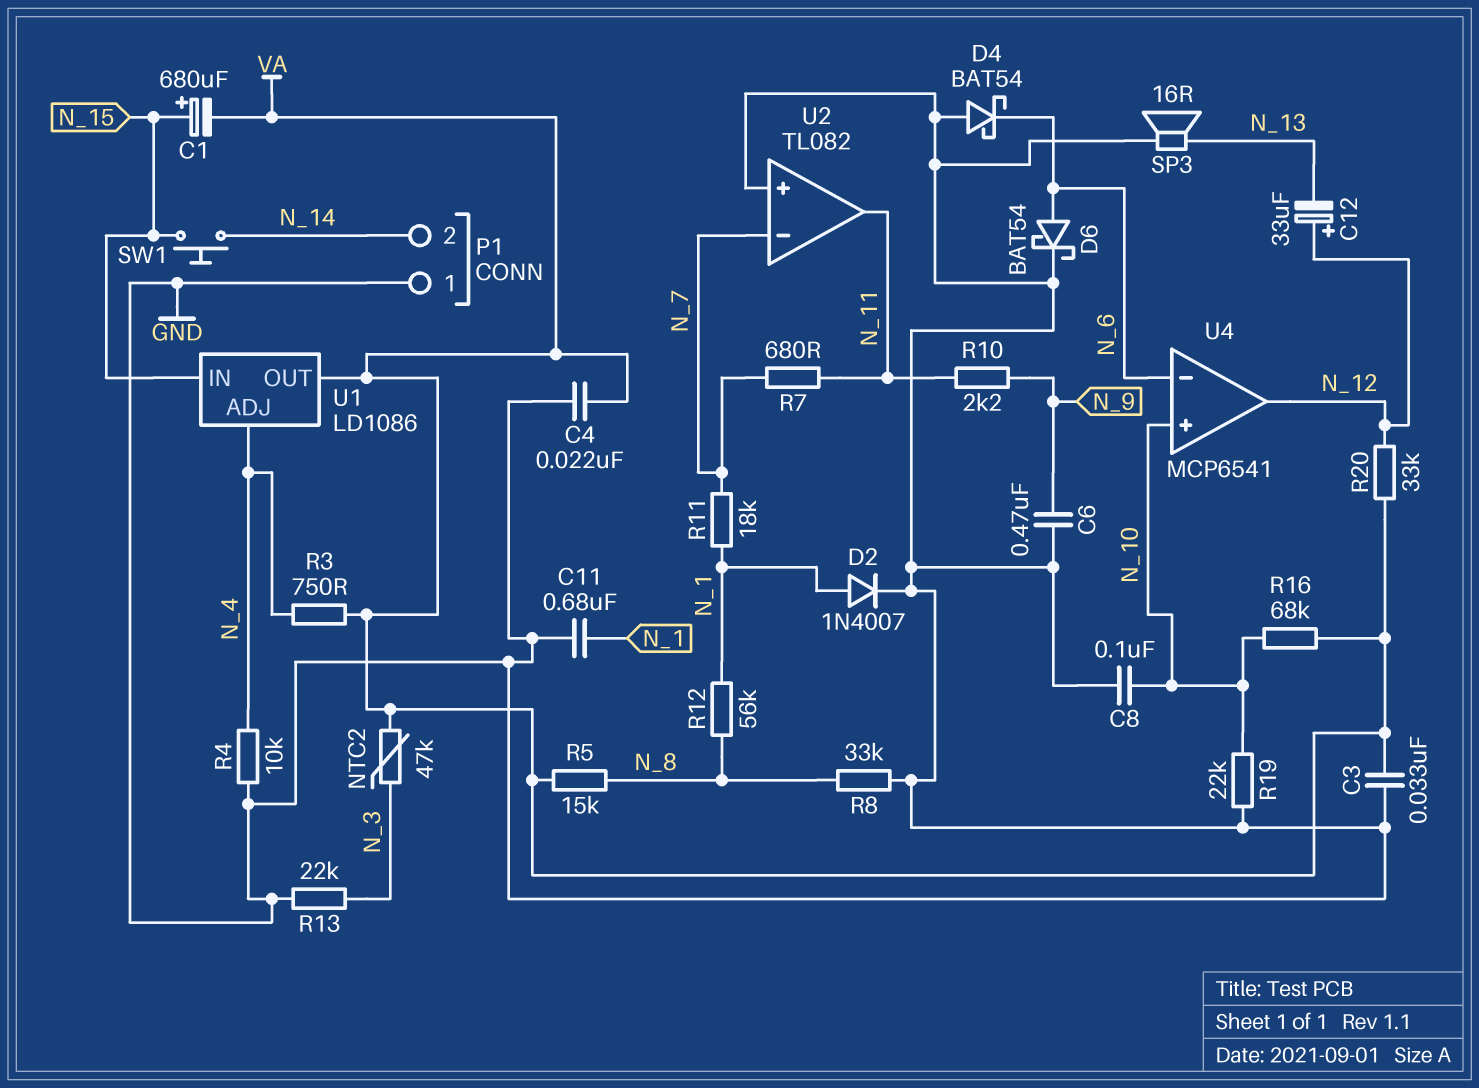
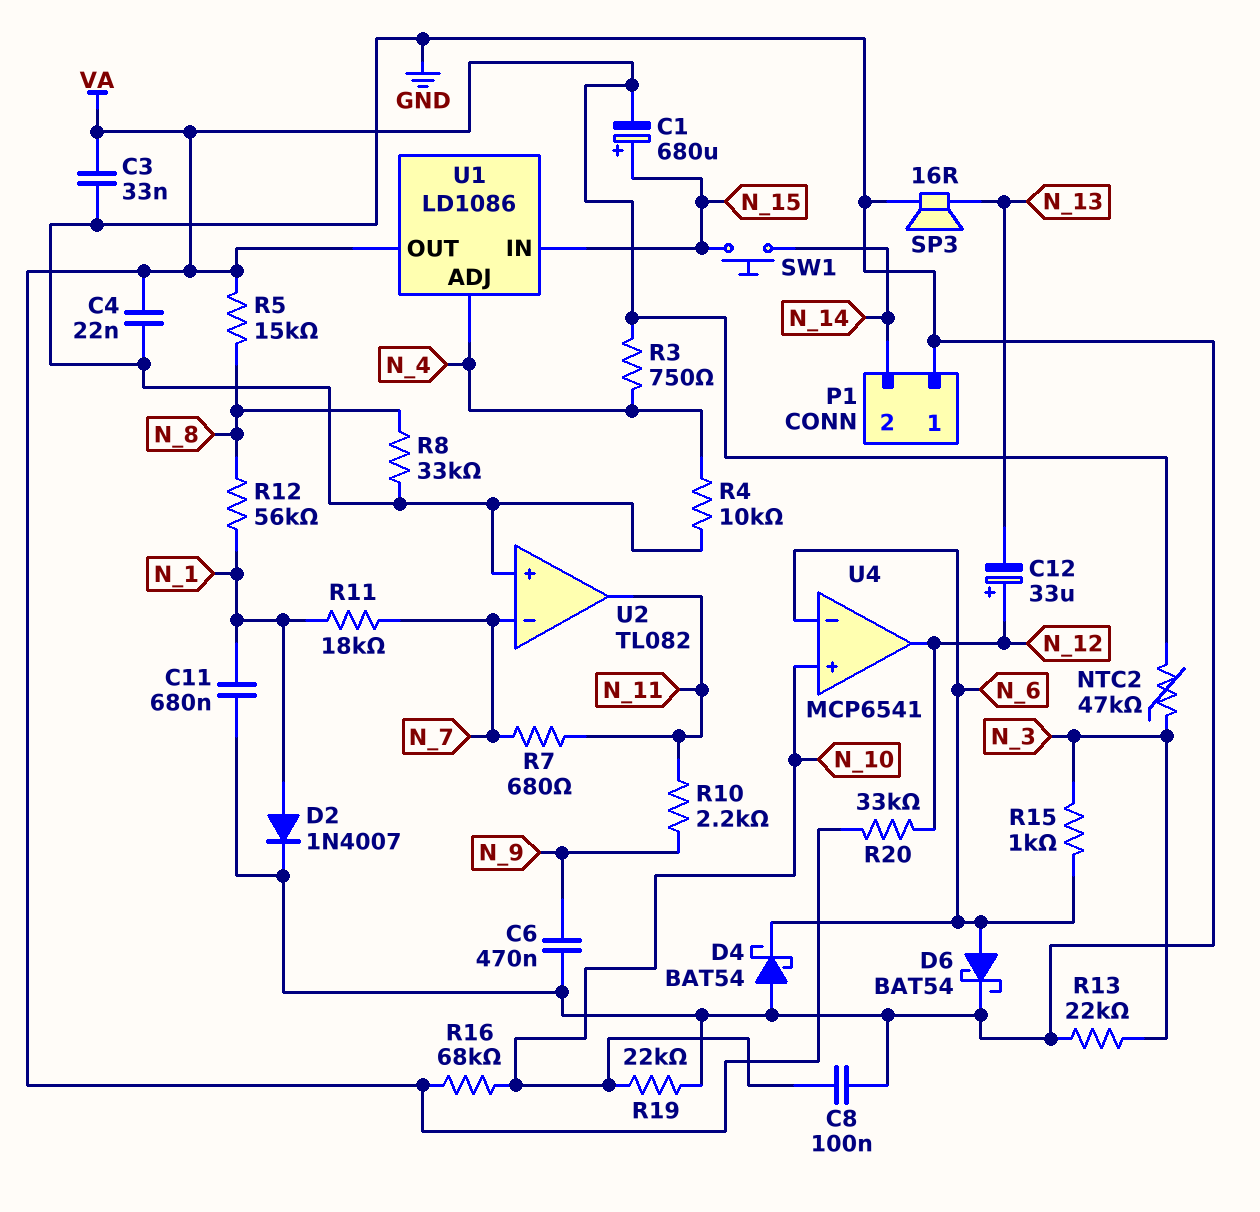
R15: none -> 1k (N_3, N_6)

